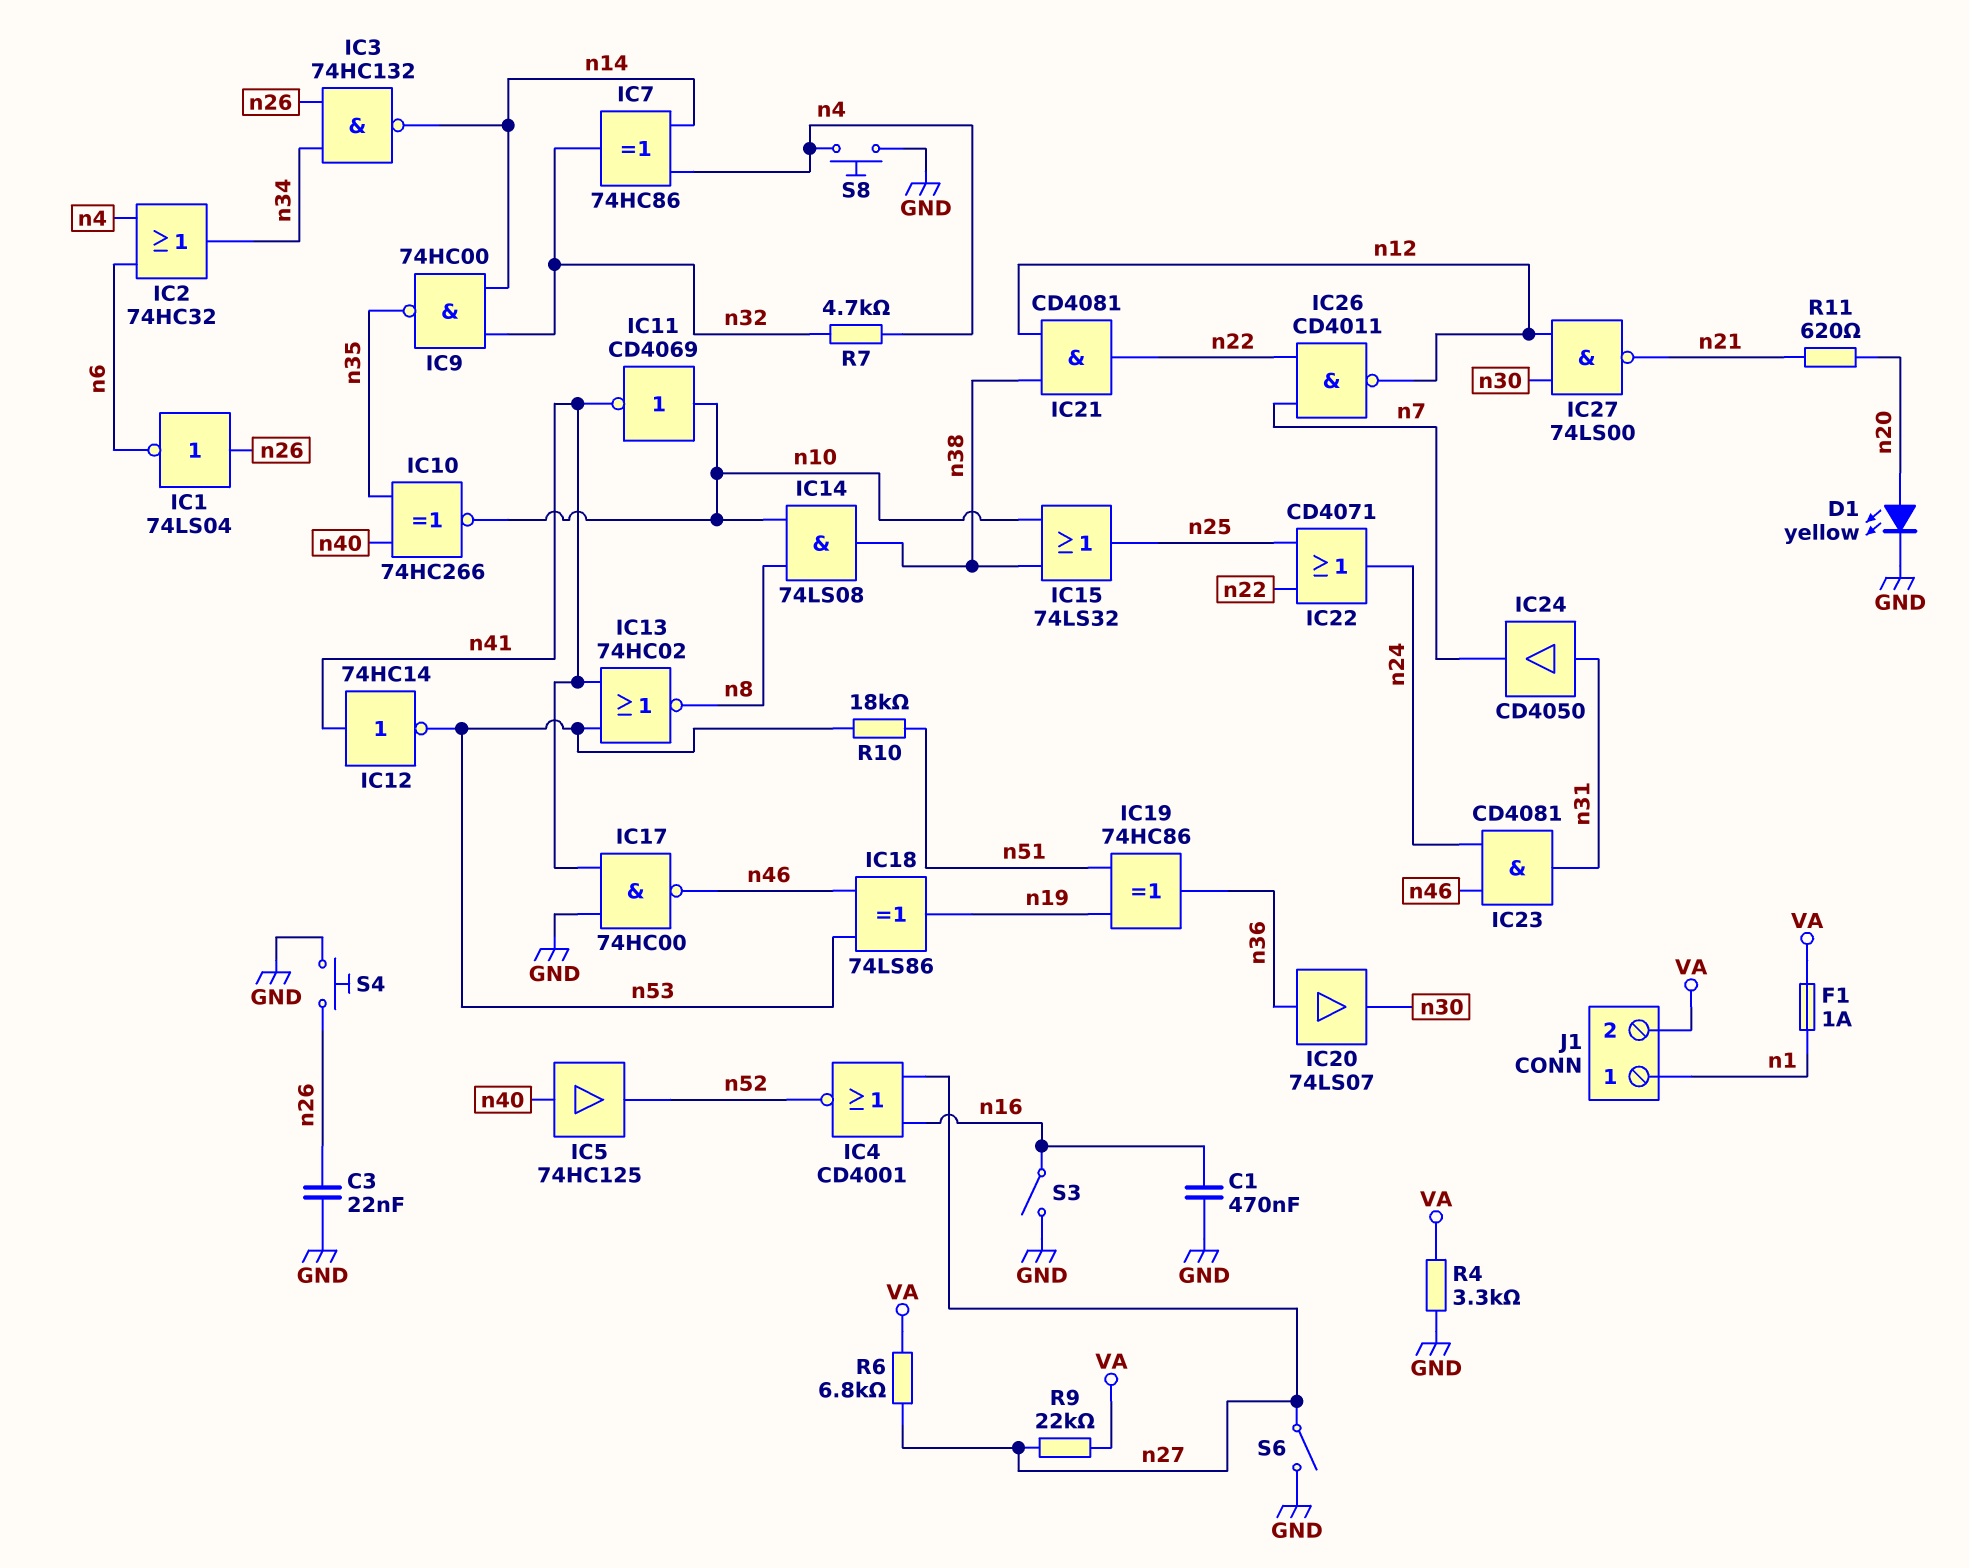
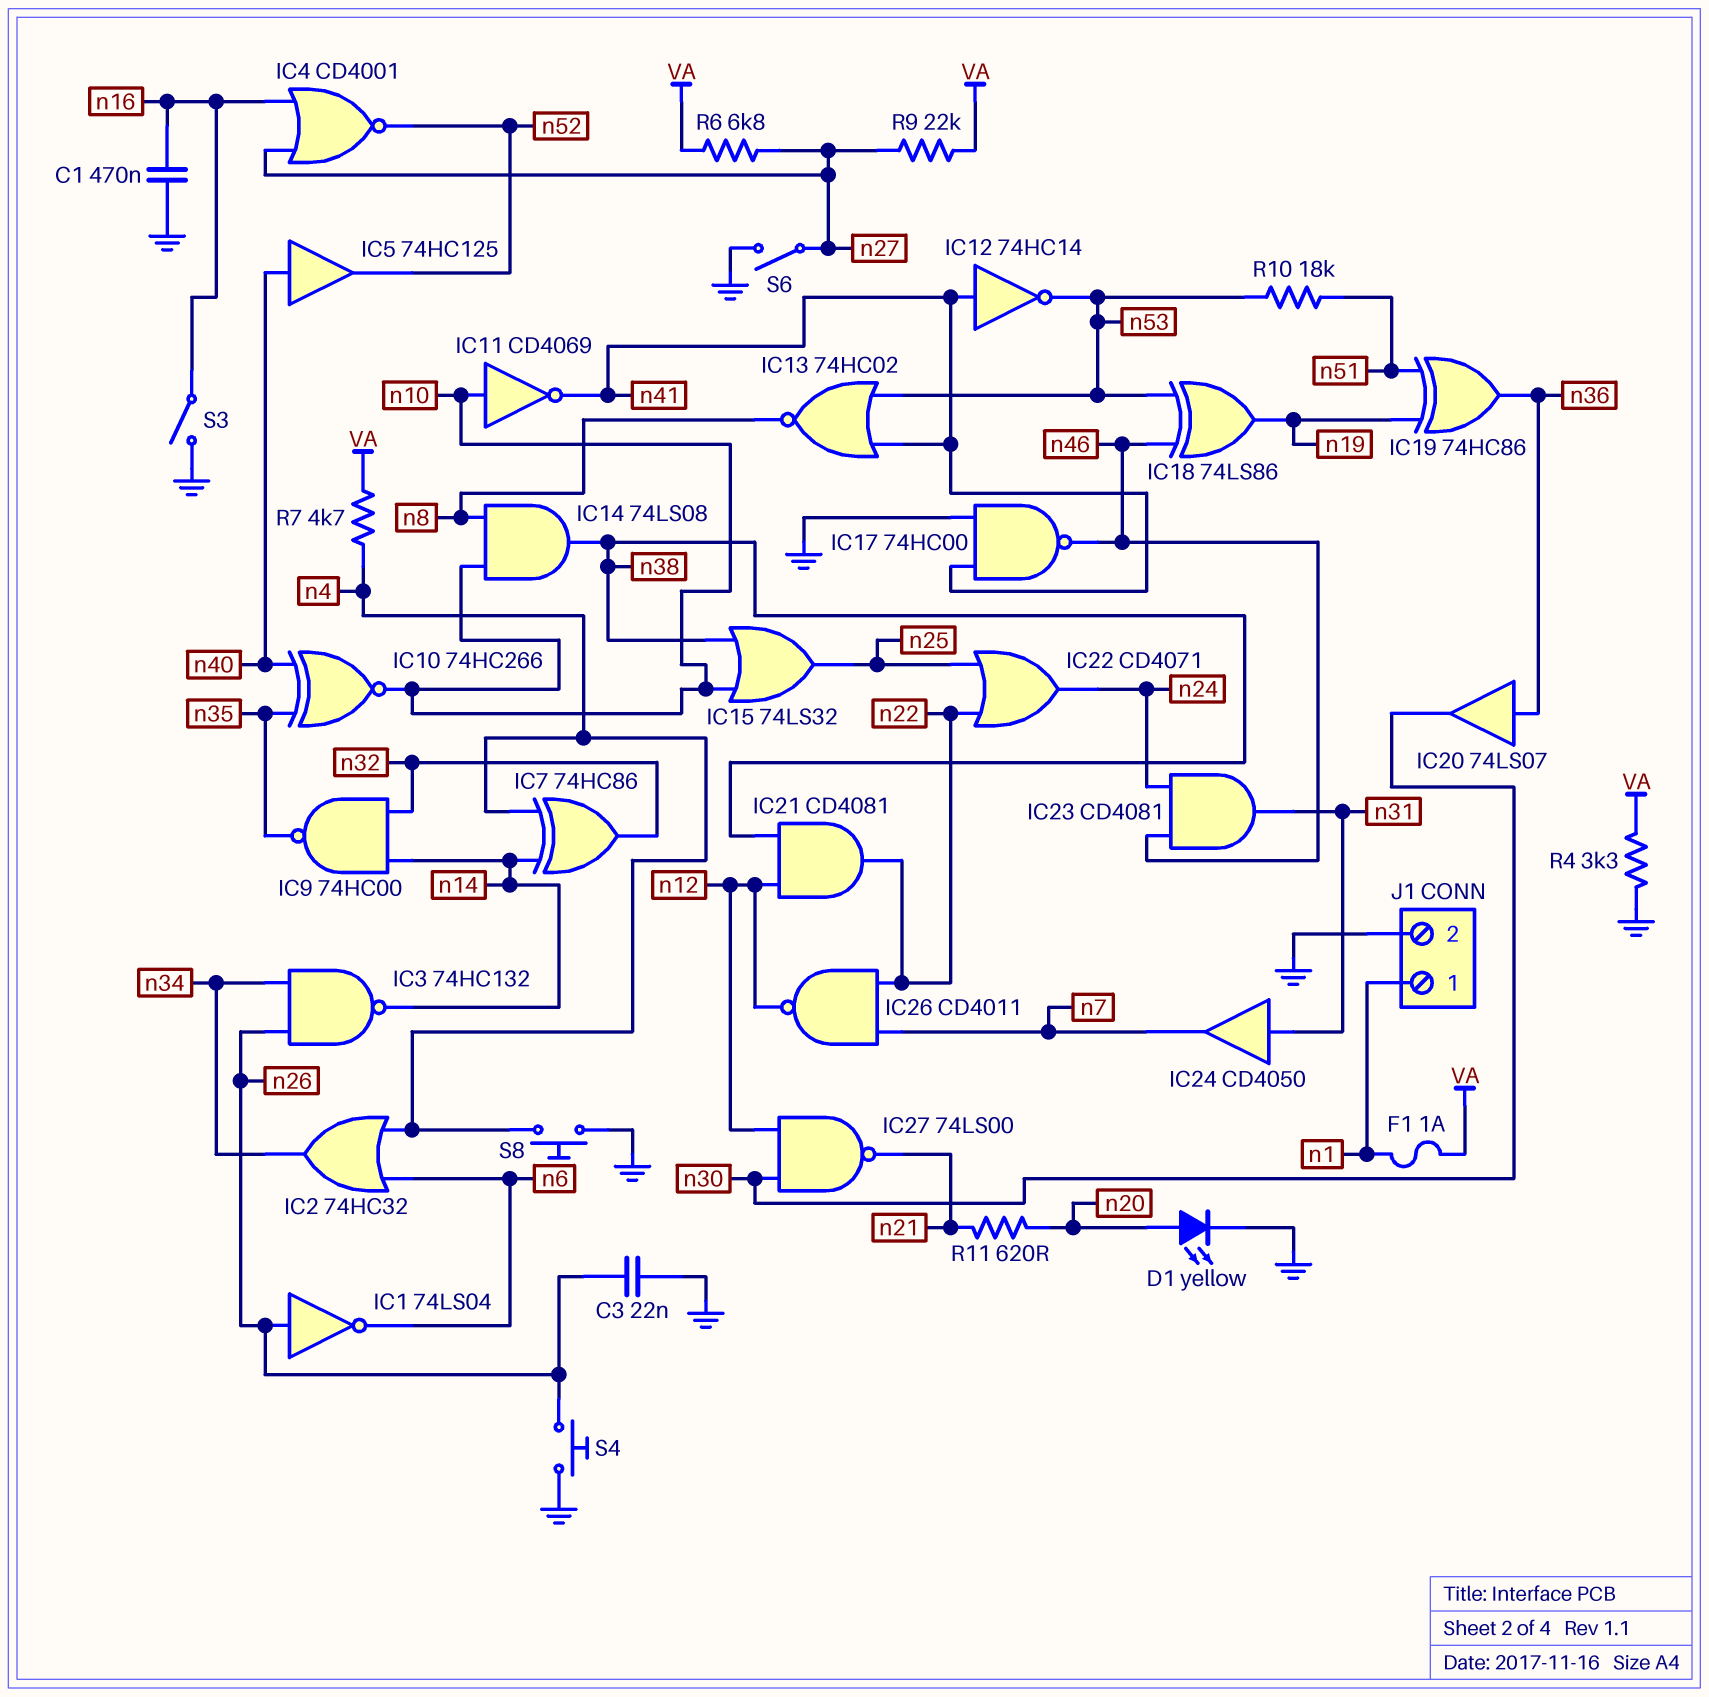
J1 pin 2: VA -> GND
R7: 4.7k (n4, n32) -> 4.7k (VA, n4)

